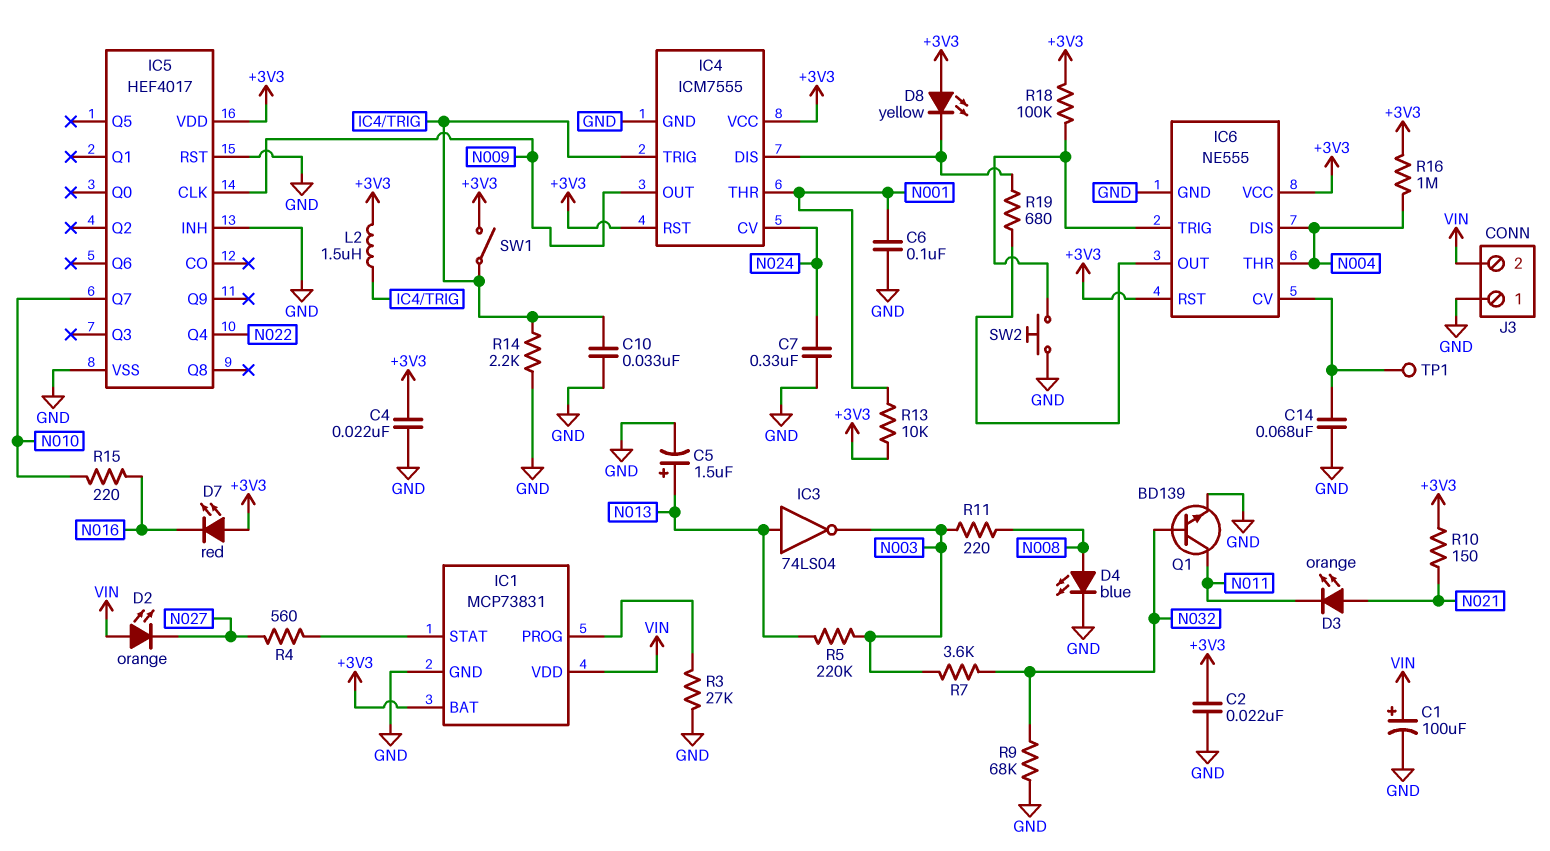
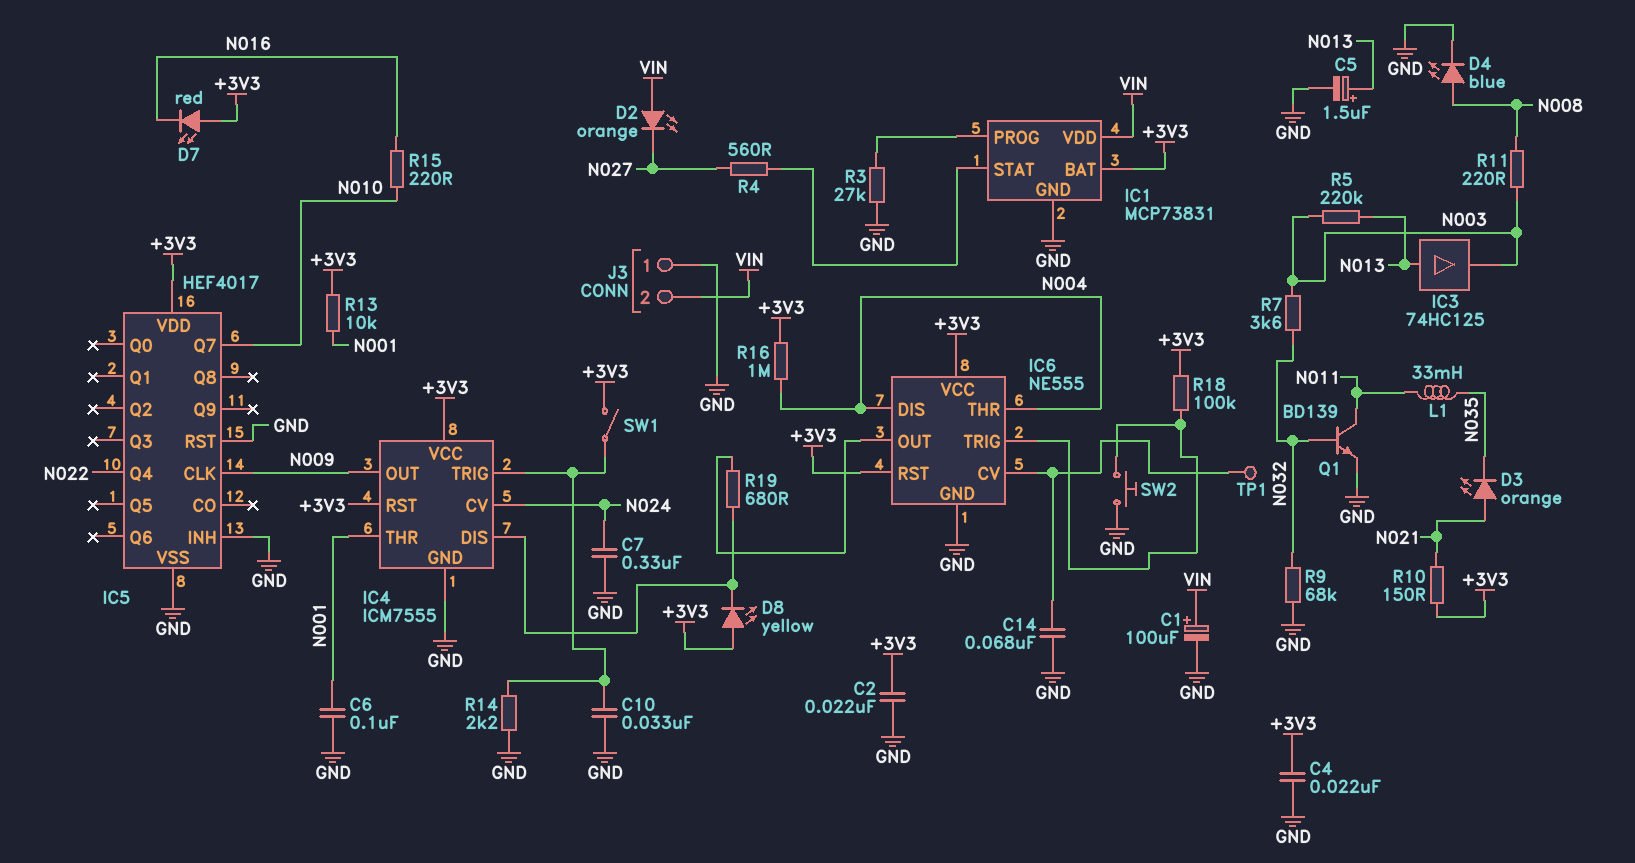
D3: LED orange (A N021, K N011) -> LED orange (A N021, K N035)
IC3: NOT 74LS04 (in N013, out N003) -> buffer 74HC125 (in N013, out N003)
L1: none -> 33mH (N011, N035)
L2: 1.5uH (+3V3, IC4/TRIG) -> none

